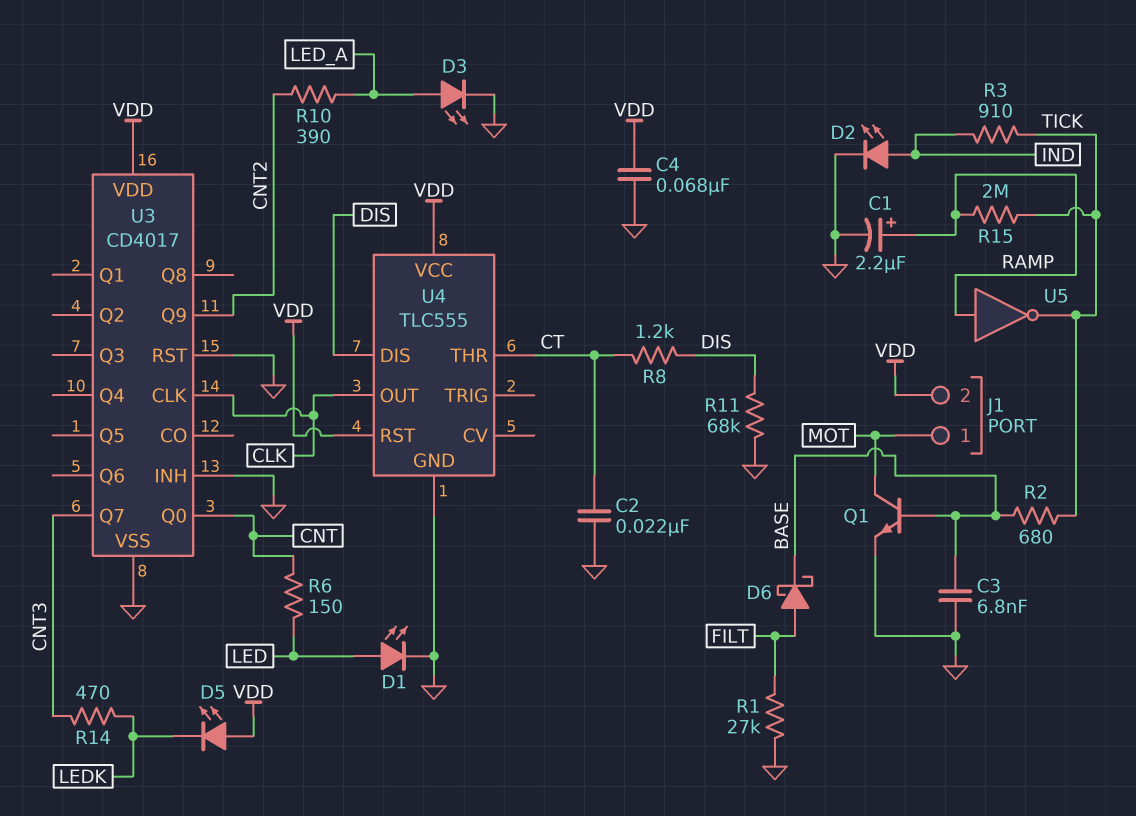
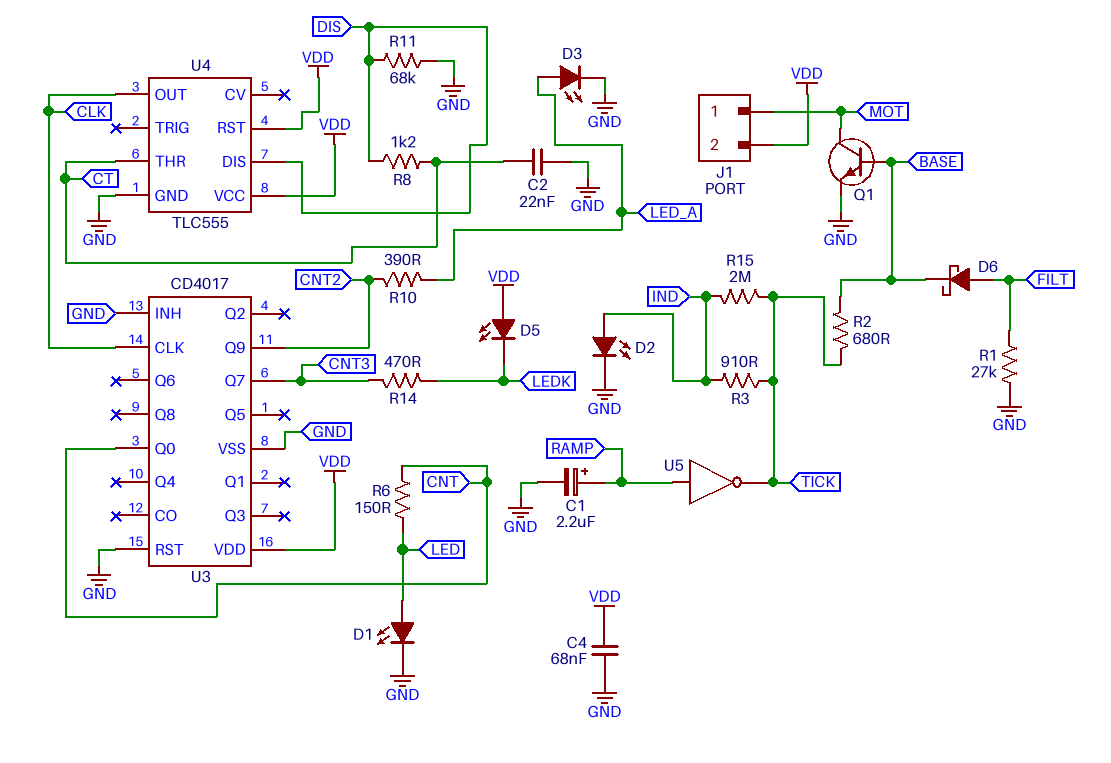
C3: 6.8nF (BASE, GND) -> none
R15: 2M (RAMP, TICK) -> 2M (IND, TICK)

